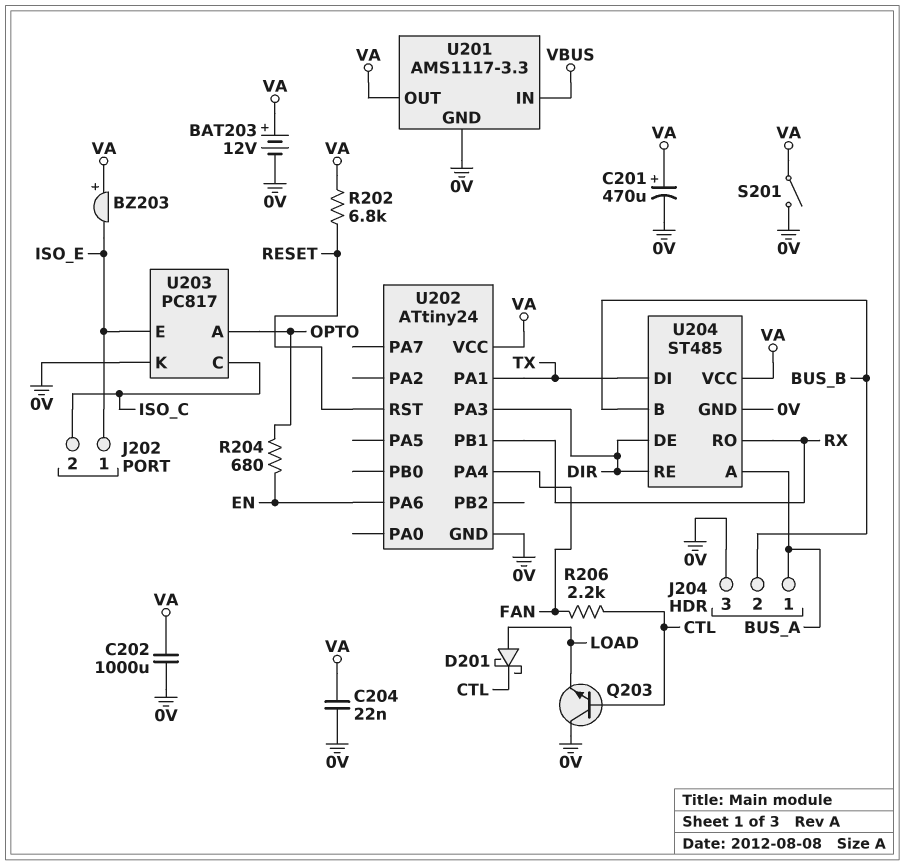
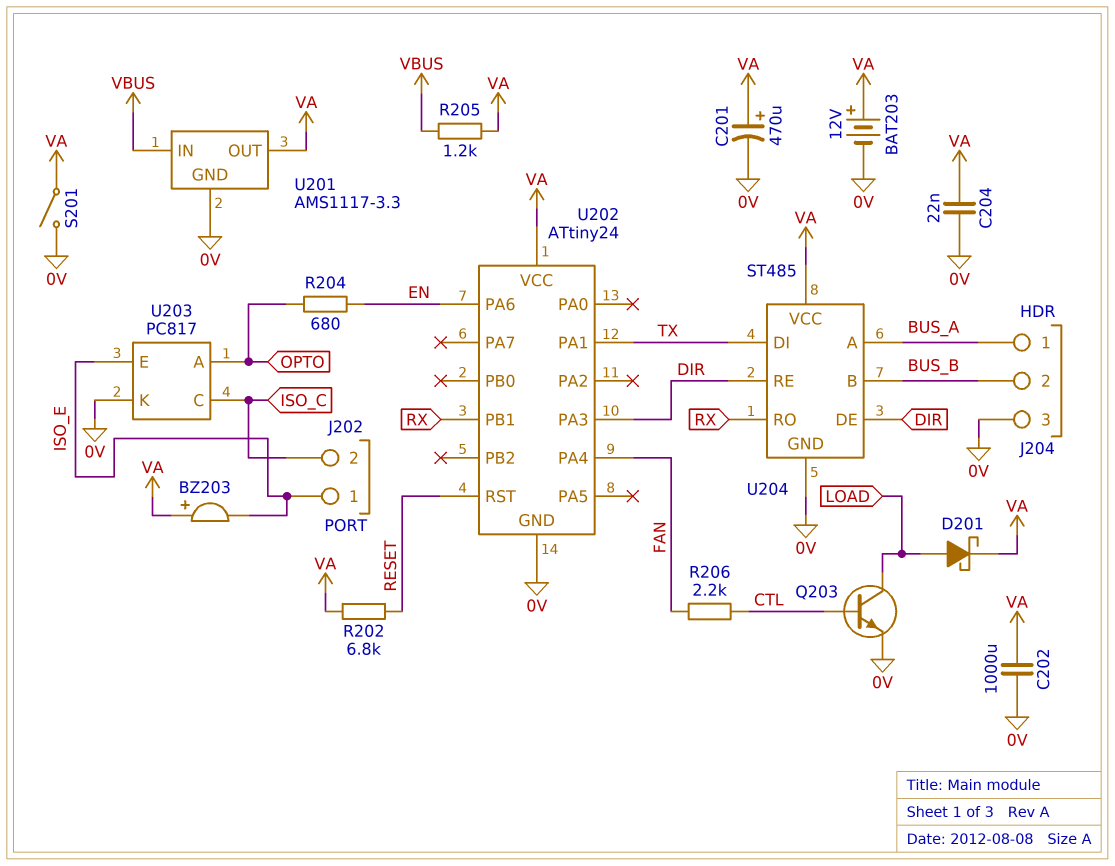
D201: schottky (A LOAD, K CTL) -> schottky (A LOAD, K VA)
Q203: NPN (B CTL, C 0V, E LOAD) -> NPN (B CTL, C LOAD, E 0V)
R205: none -> 1.2k (VA, VBUS)

